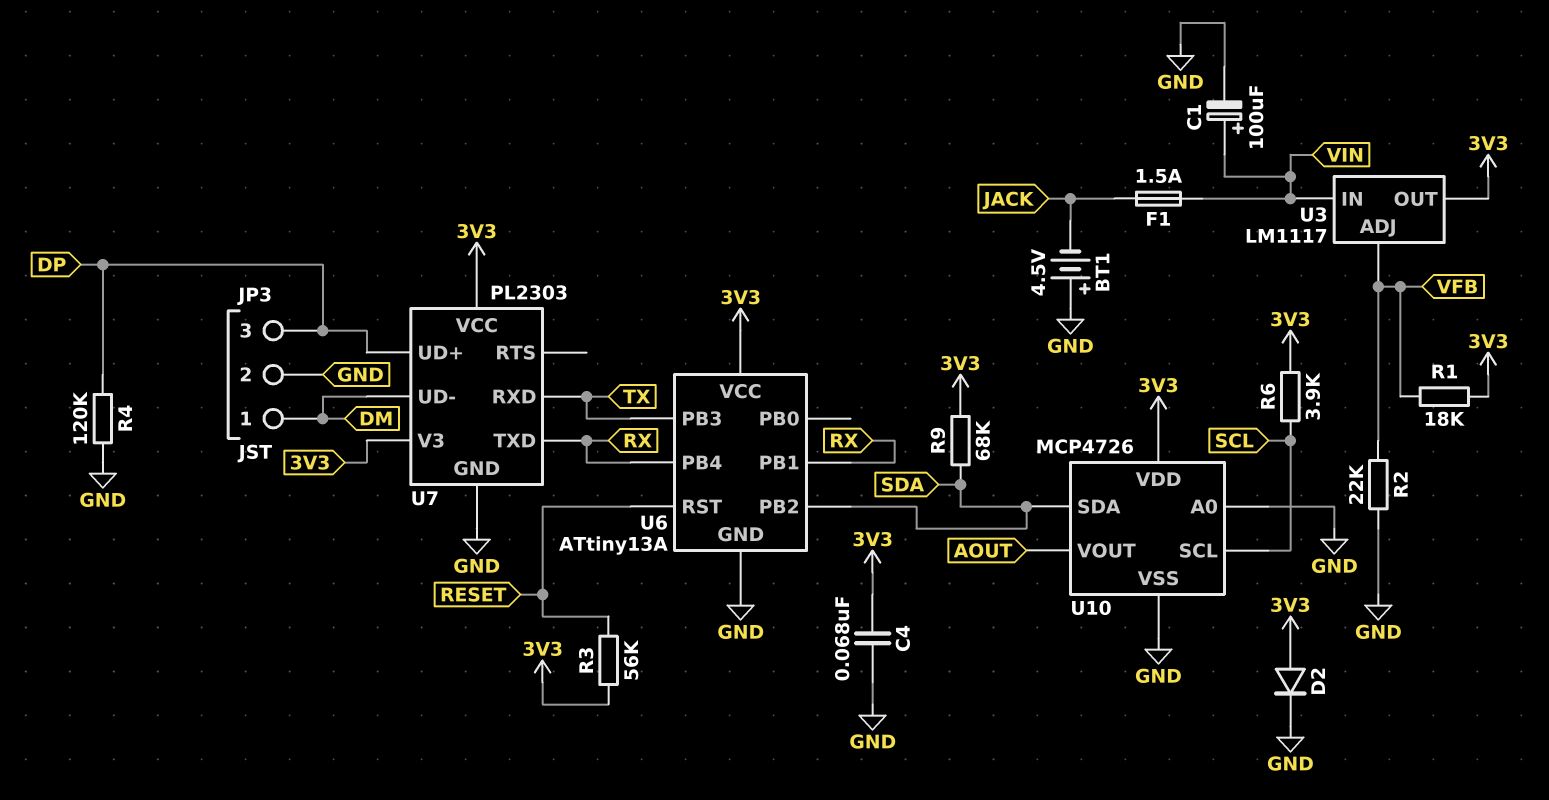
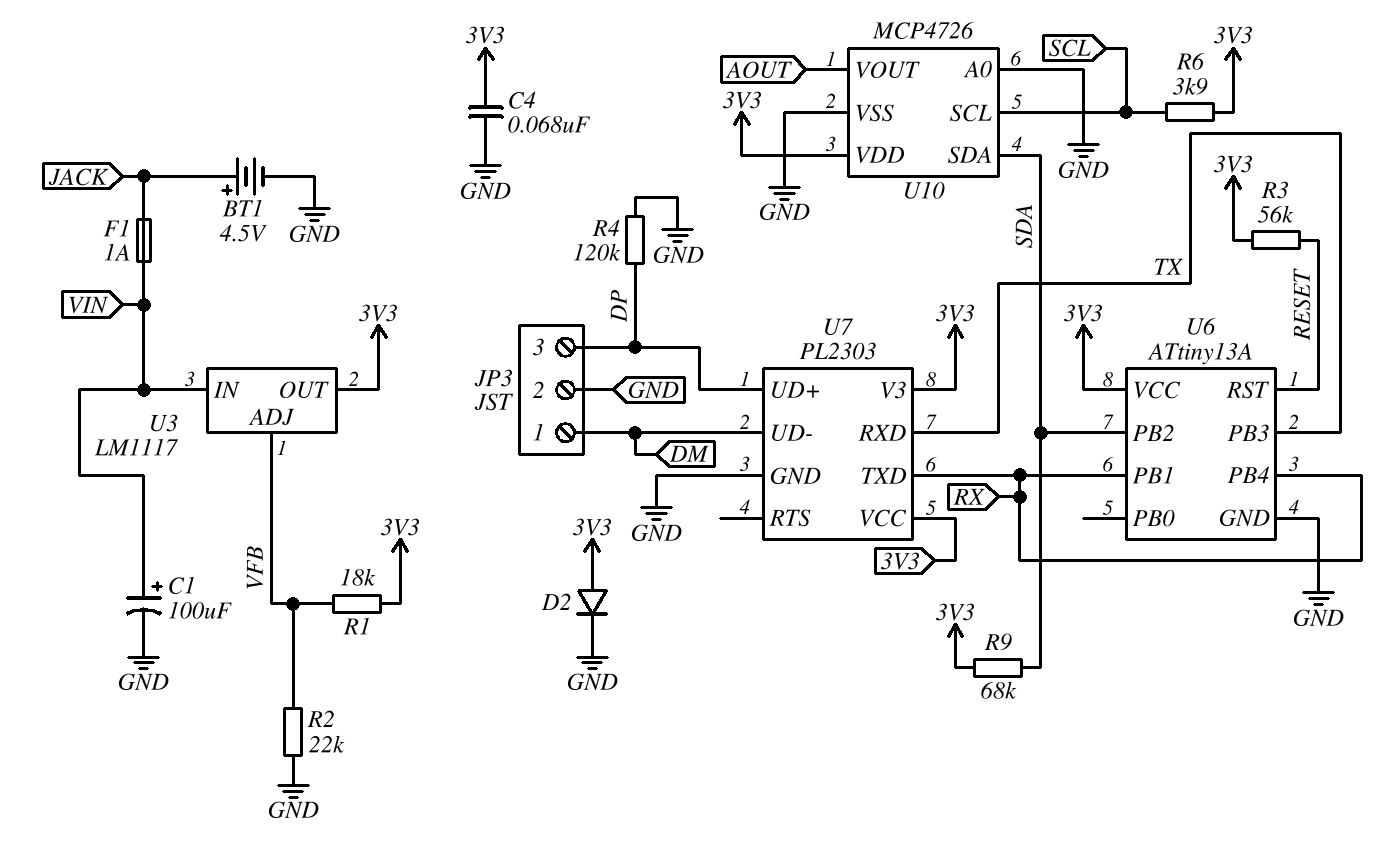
BT1: 4.5V (plus GND, minus JACK) -> 4.5V (plus JACK, minus GND)
F1: 1.5A (JACK, VIN) -> 1A (JACK, VIN)

